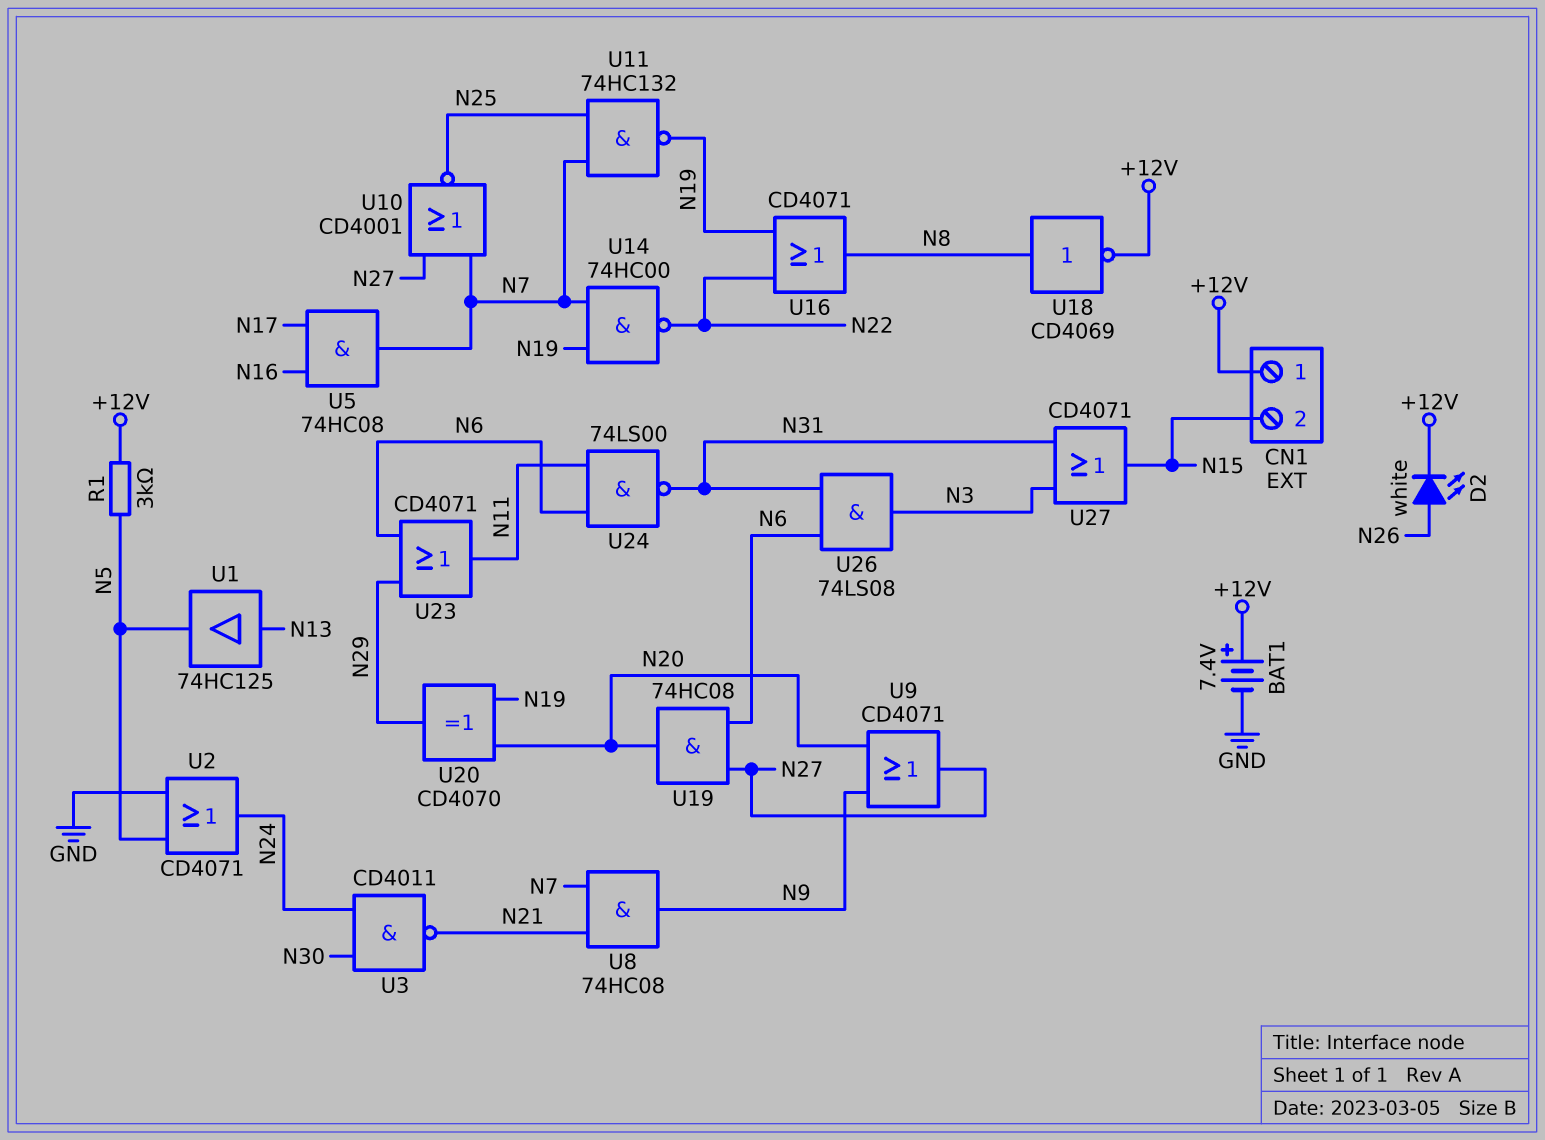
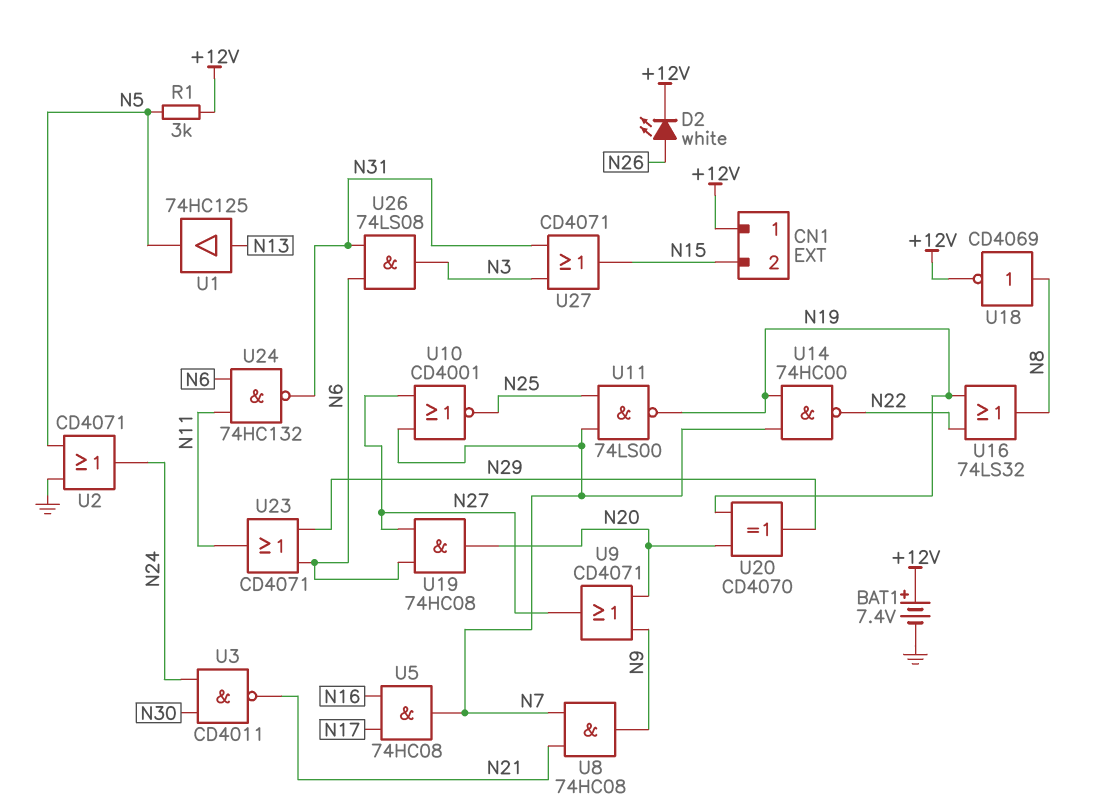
U11: NAND 74HC132 (in N7, in N25, out N19) -> NAND 74LS00 (in N7, in N25, out N19)
U16: OR CD4071 (in N19, in N22, out N8) -> OR 74LS32 (in N19, in N22, out N8)
U24: NAND 74LS00 (in N6, in N11, out N31) -> NAND 74HC132 (in N6, in N11, out N31)

